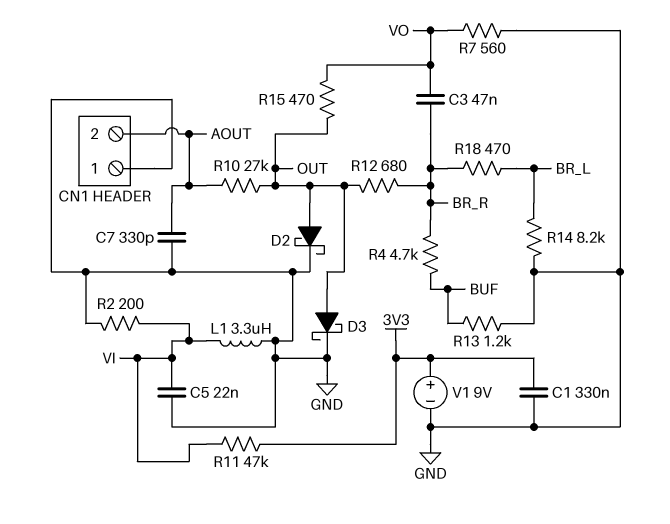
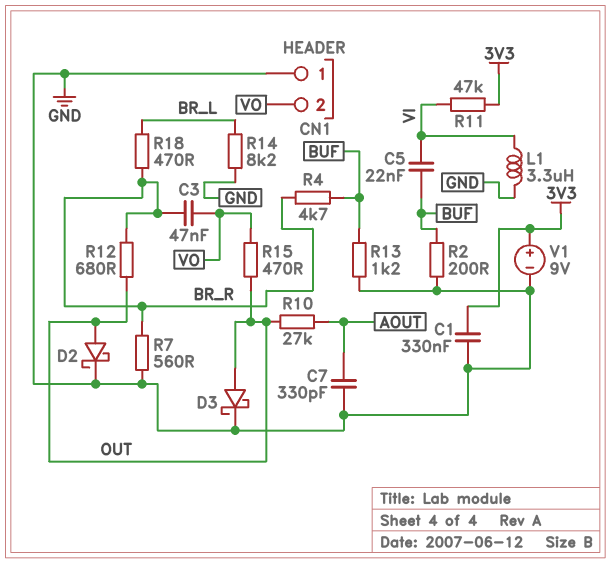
C5: 22nF (GND, VI) -> 22nF (BUF, VI)
CN1 pin 2: AOUT -> VO
R2: 200 (GND, VI) -> 200 (BUF, GND)
R7: 560 (GND, VO) -> 560 (BR_R, GND)

